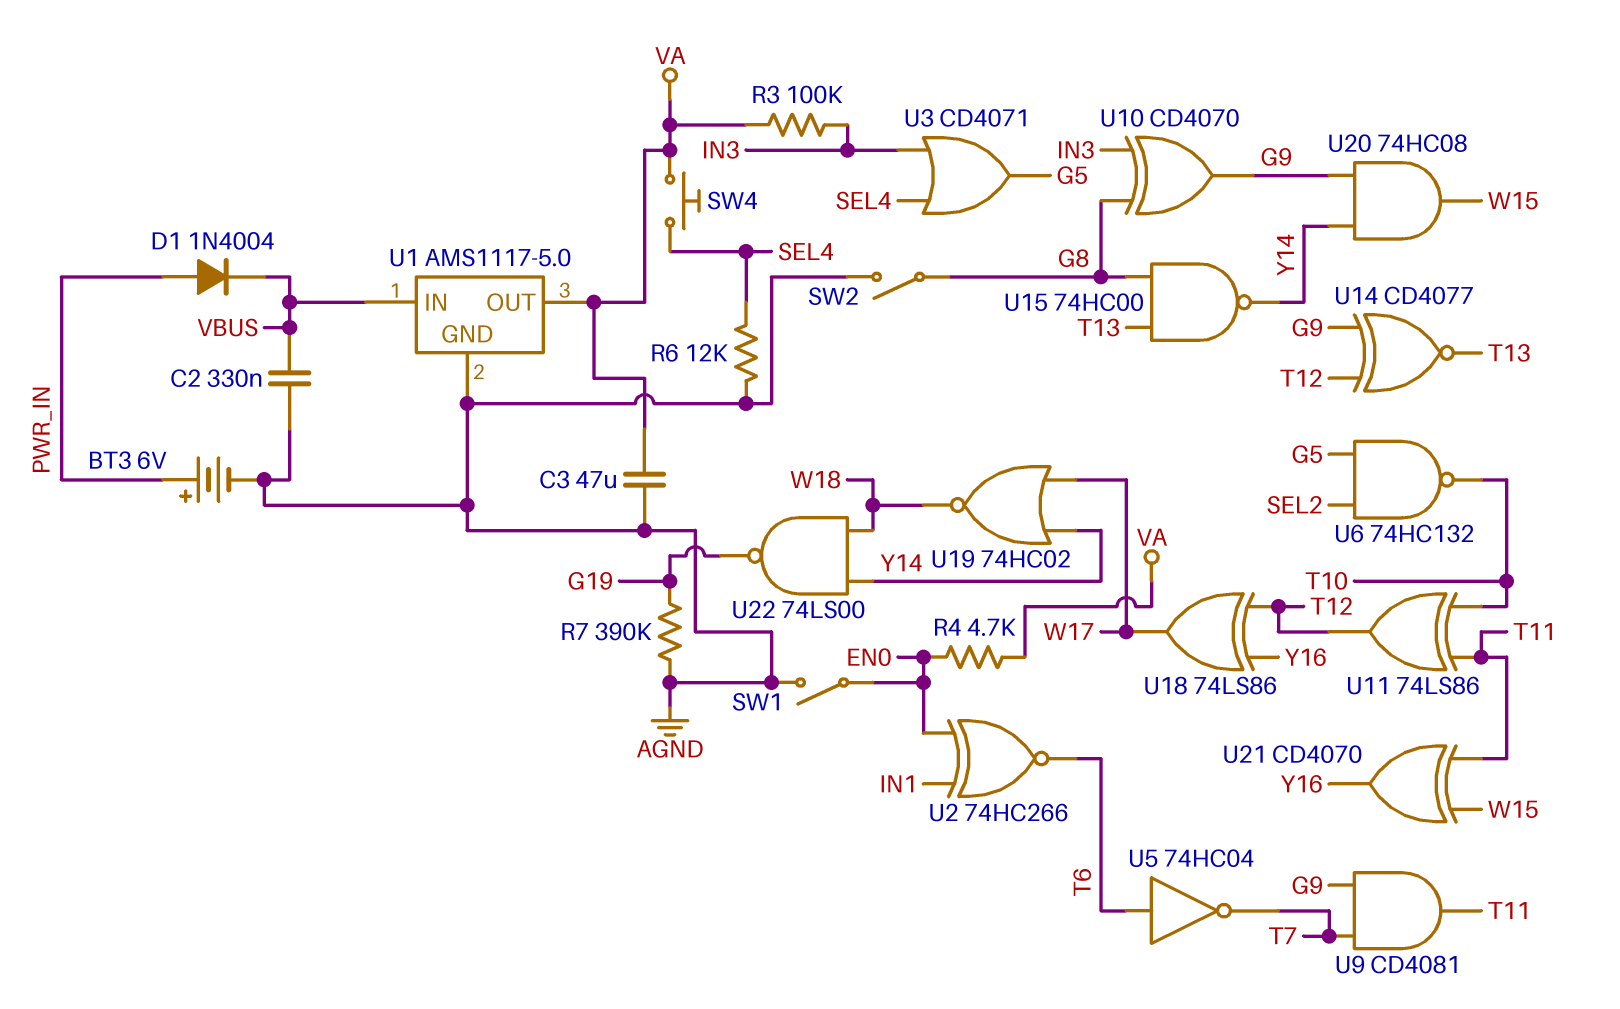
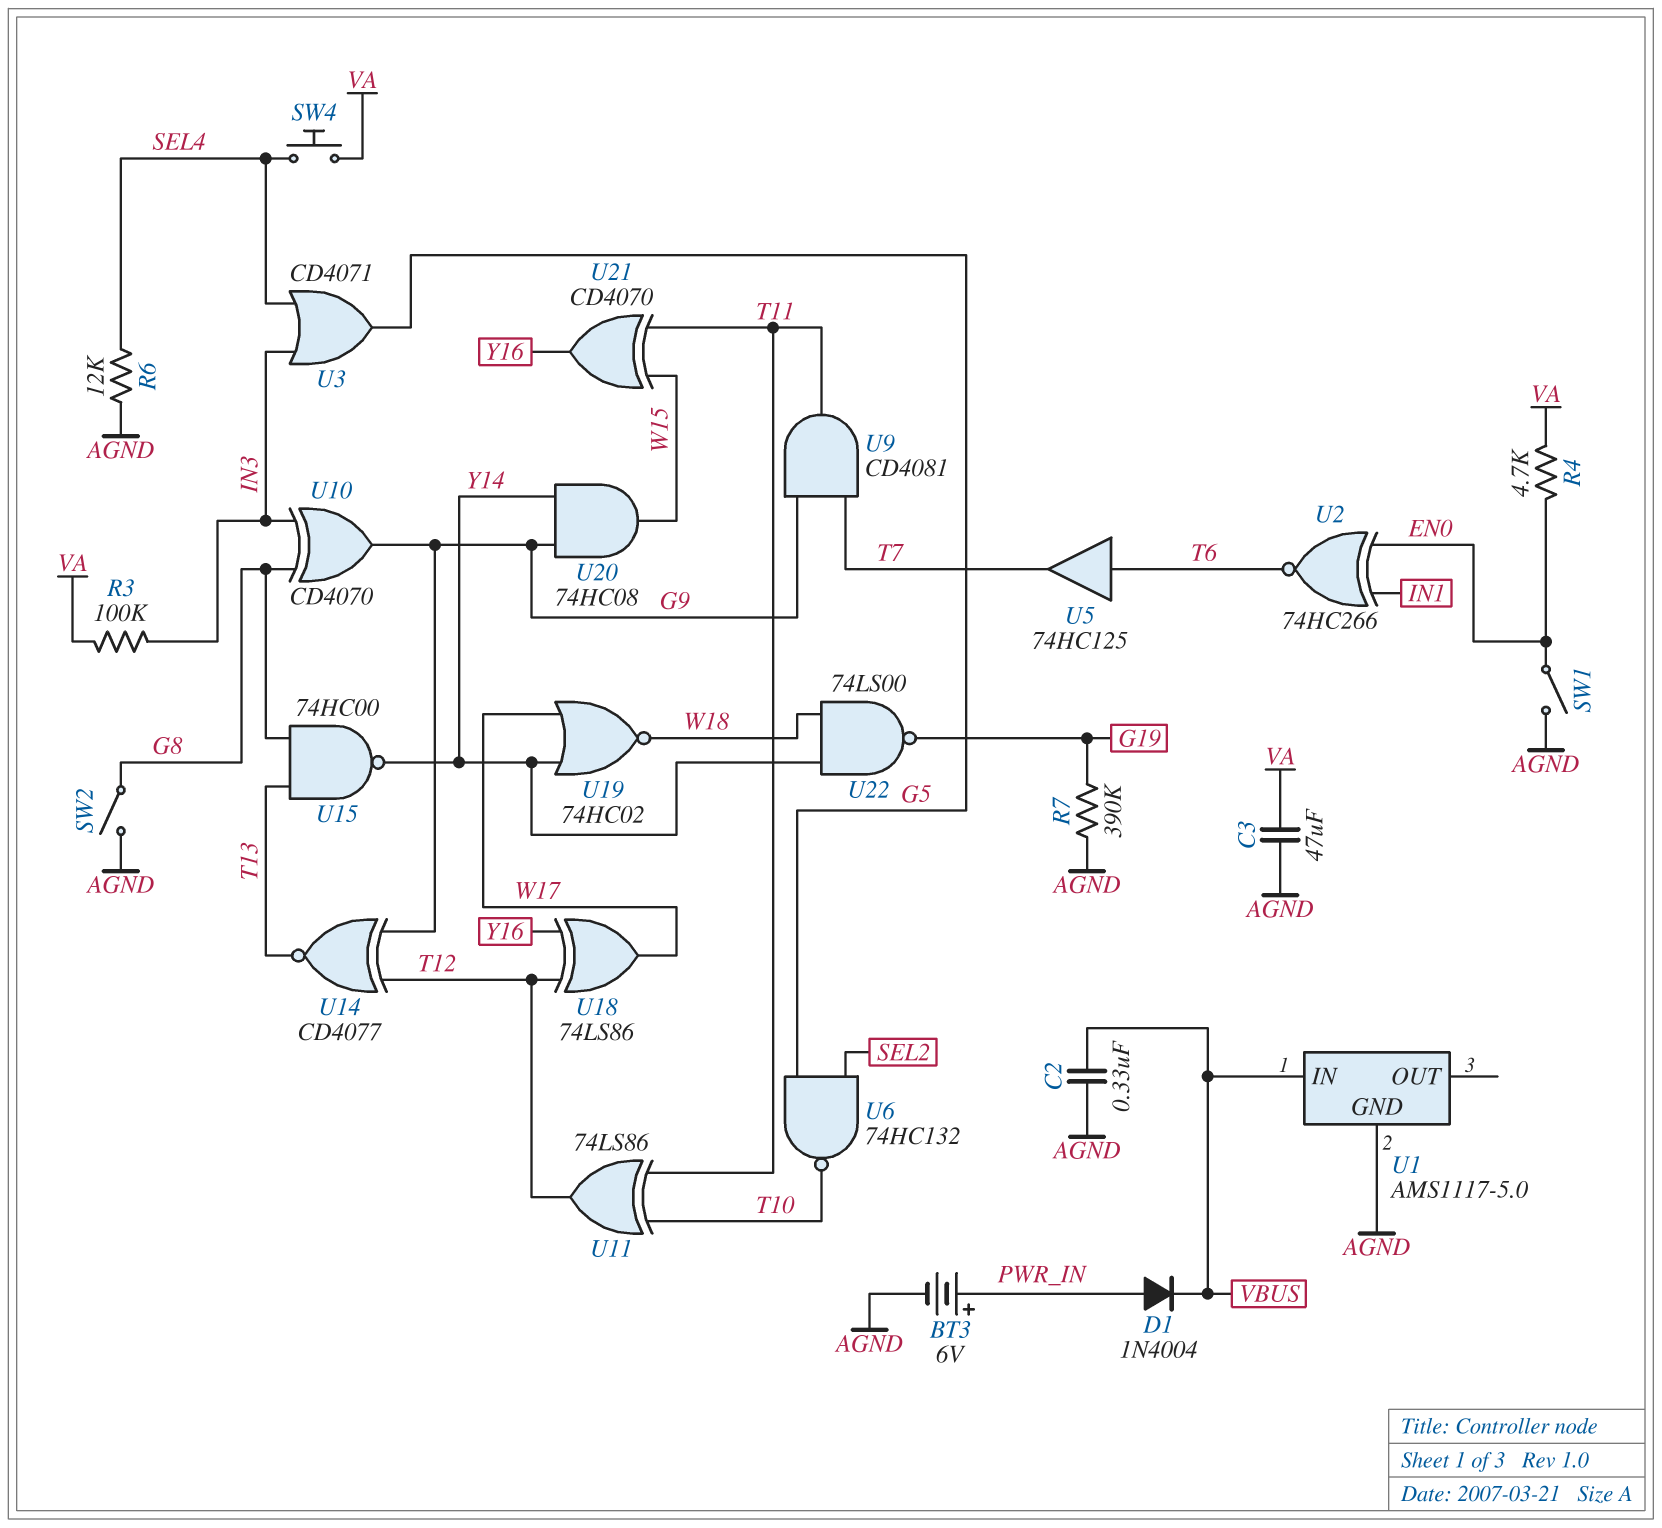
U1 pin OUT: VA -> none
U5: NOT 74HC04 (in T6, out T7) -> buffer 74HC125 (in T6, out T7)

